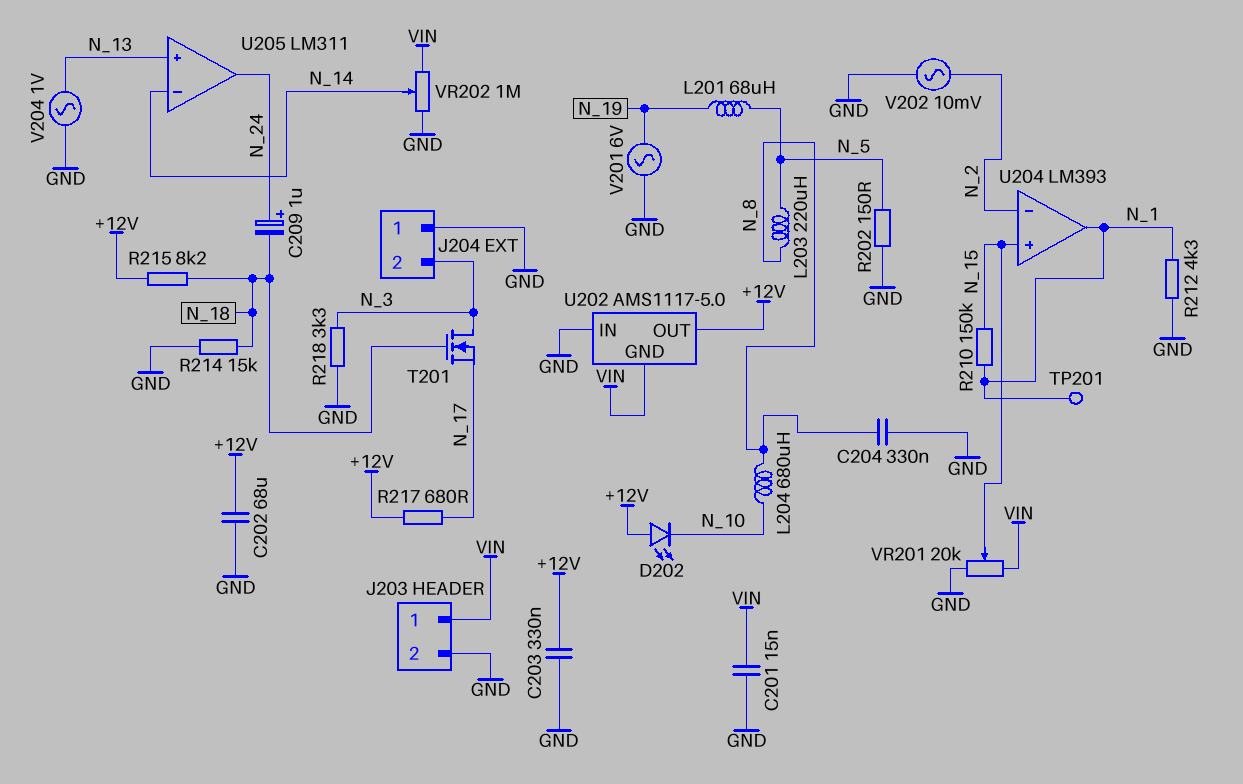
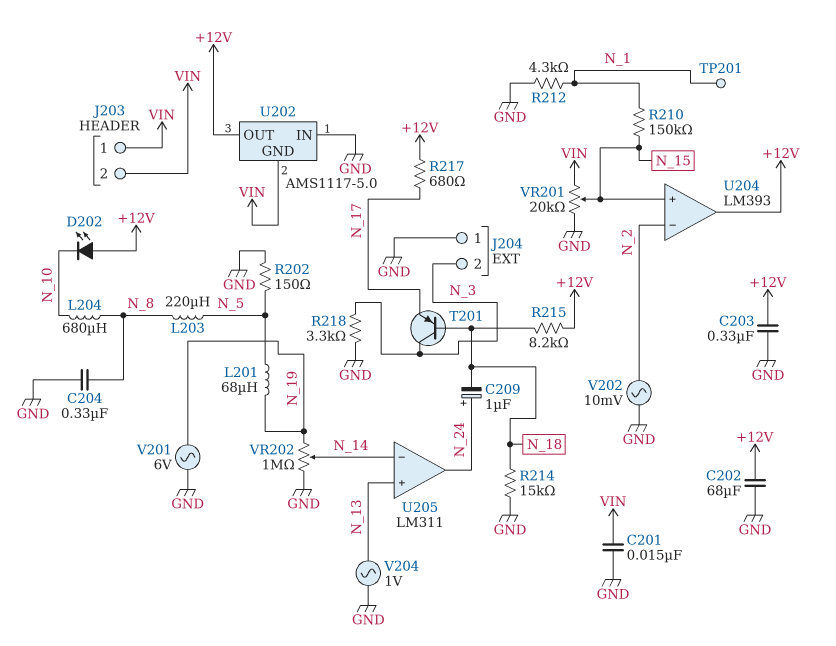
J203 pin 2: GND -> VIN
T201: NMOS (G N_18, D N_3, S N_17) -> PNP (B N_18, C N_3, E N_17)
U204 pin out: N_1 -> +12V
VR202: 1M (GND, VIN, wiper N_14) -> 1M (GND, N_19, wiper N_14)

